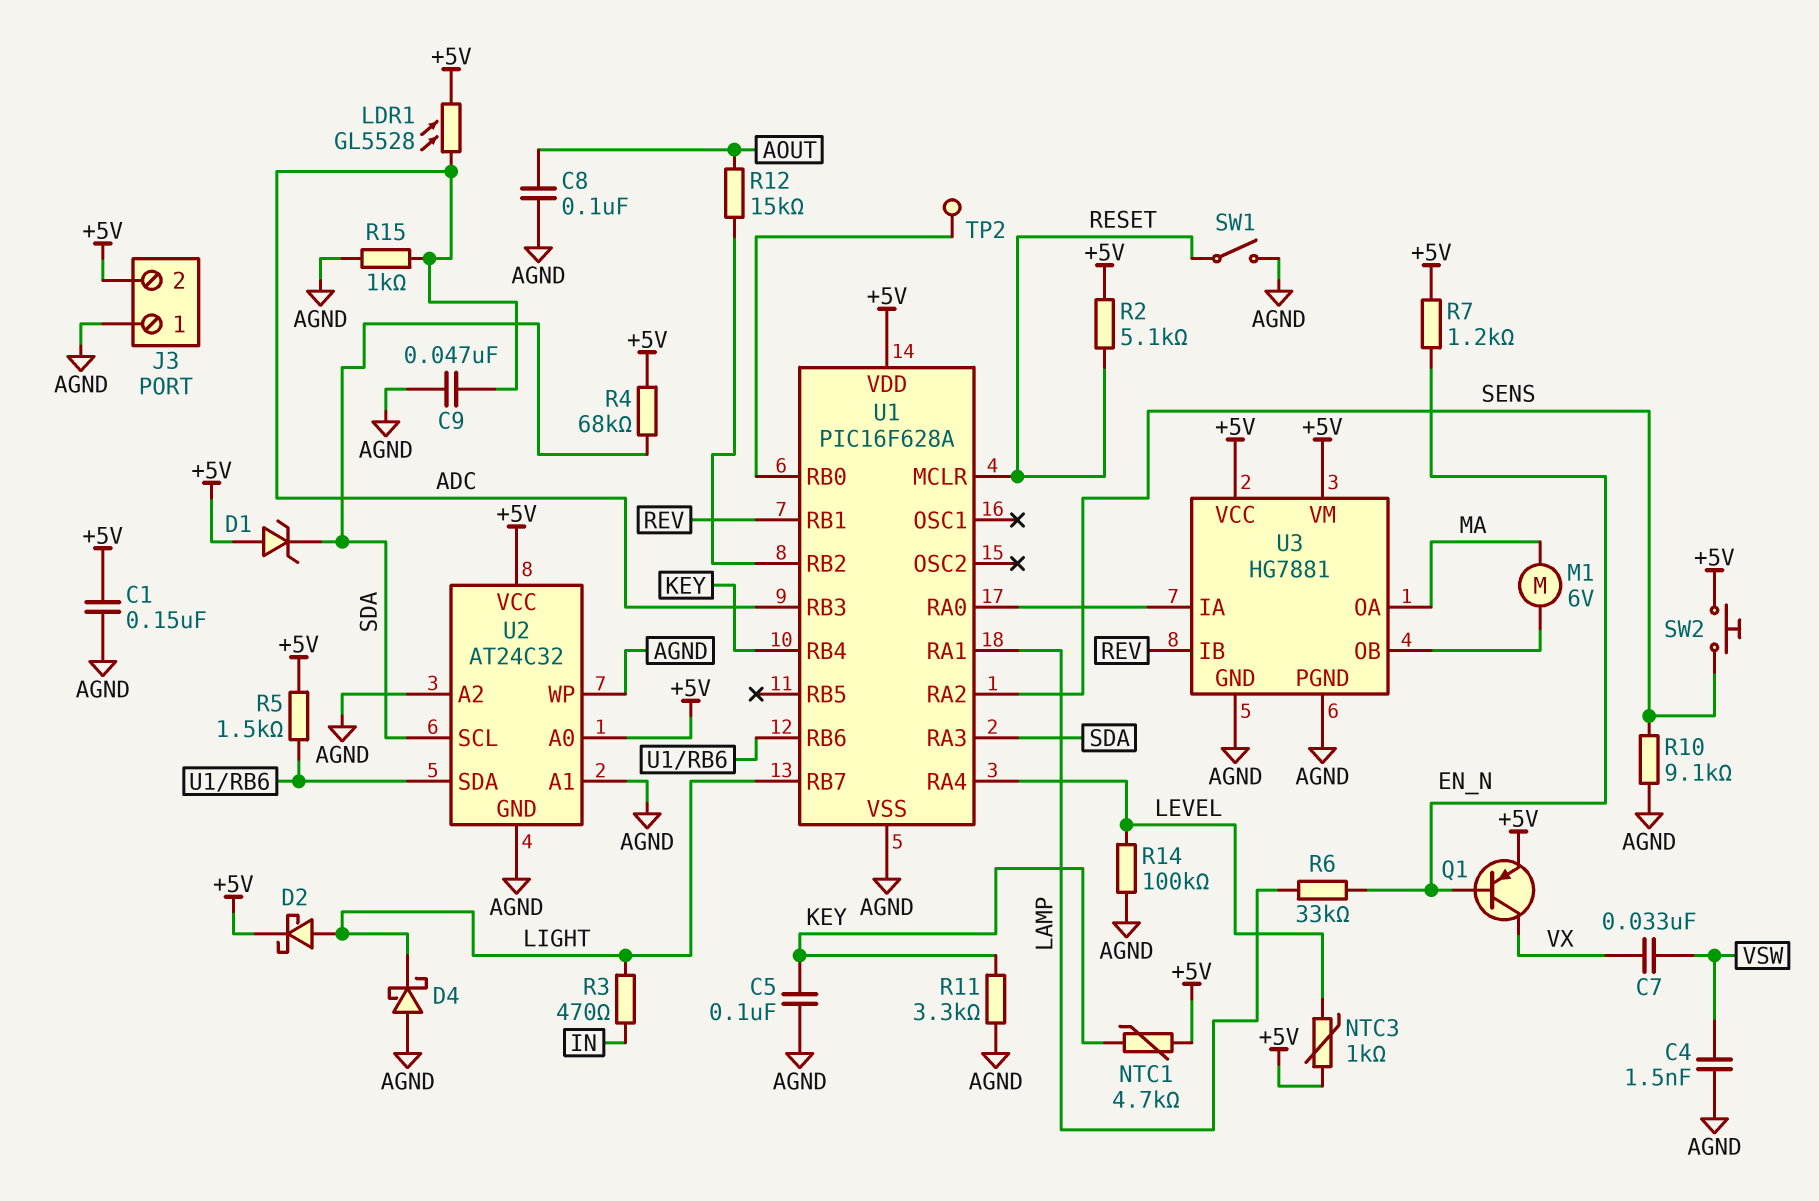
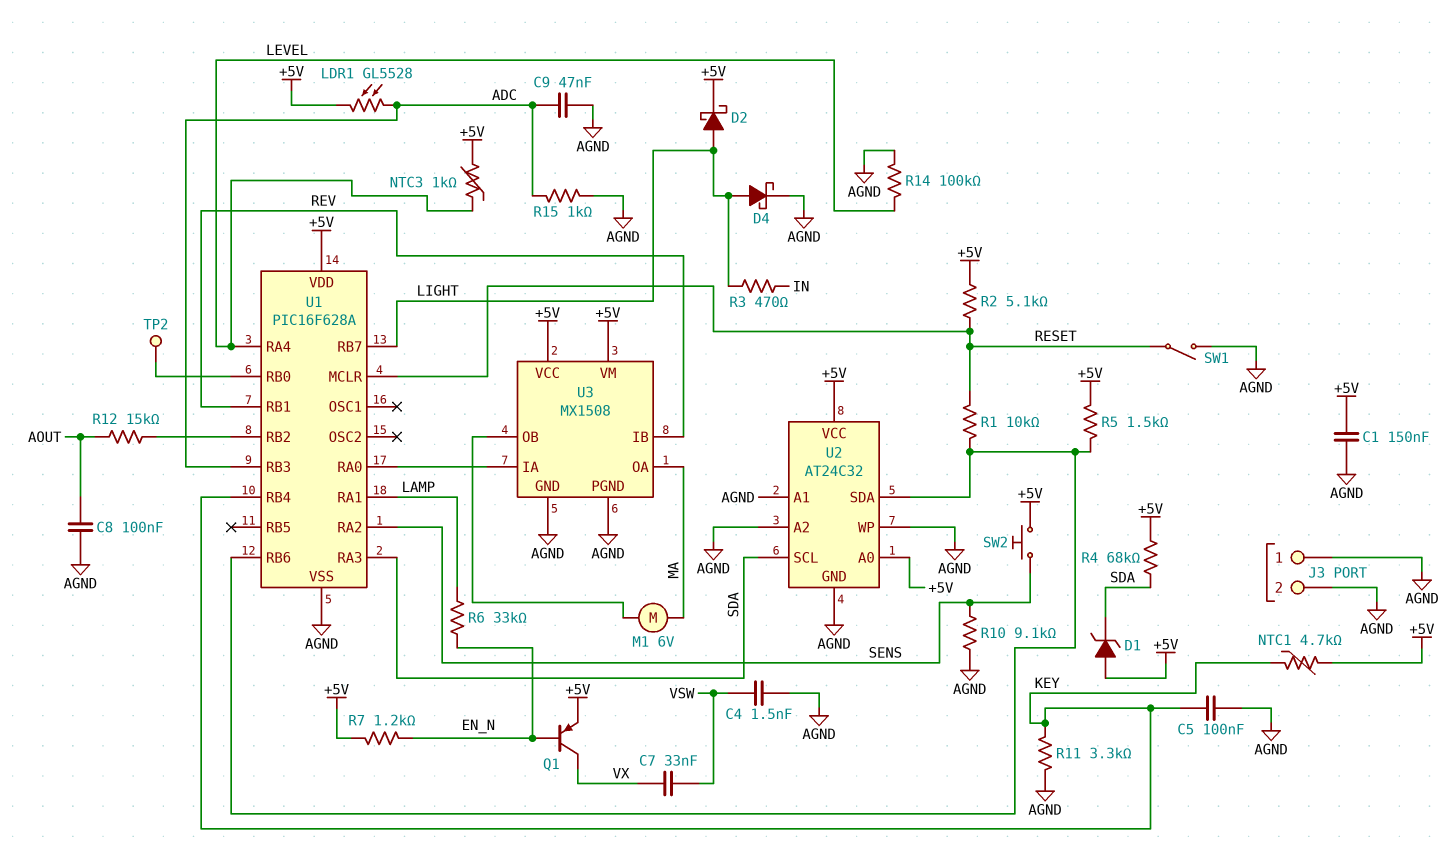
D4: schottky (A AGND, K LIGHT) -> schottky (A LIGHT, K AGND)
J3 pin 2: +5V -> AGND
R1: none -> 10k (RESET, U1/RB6)
U3: HG7881 -> MX1508

